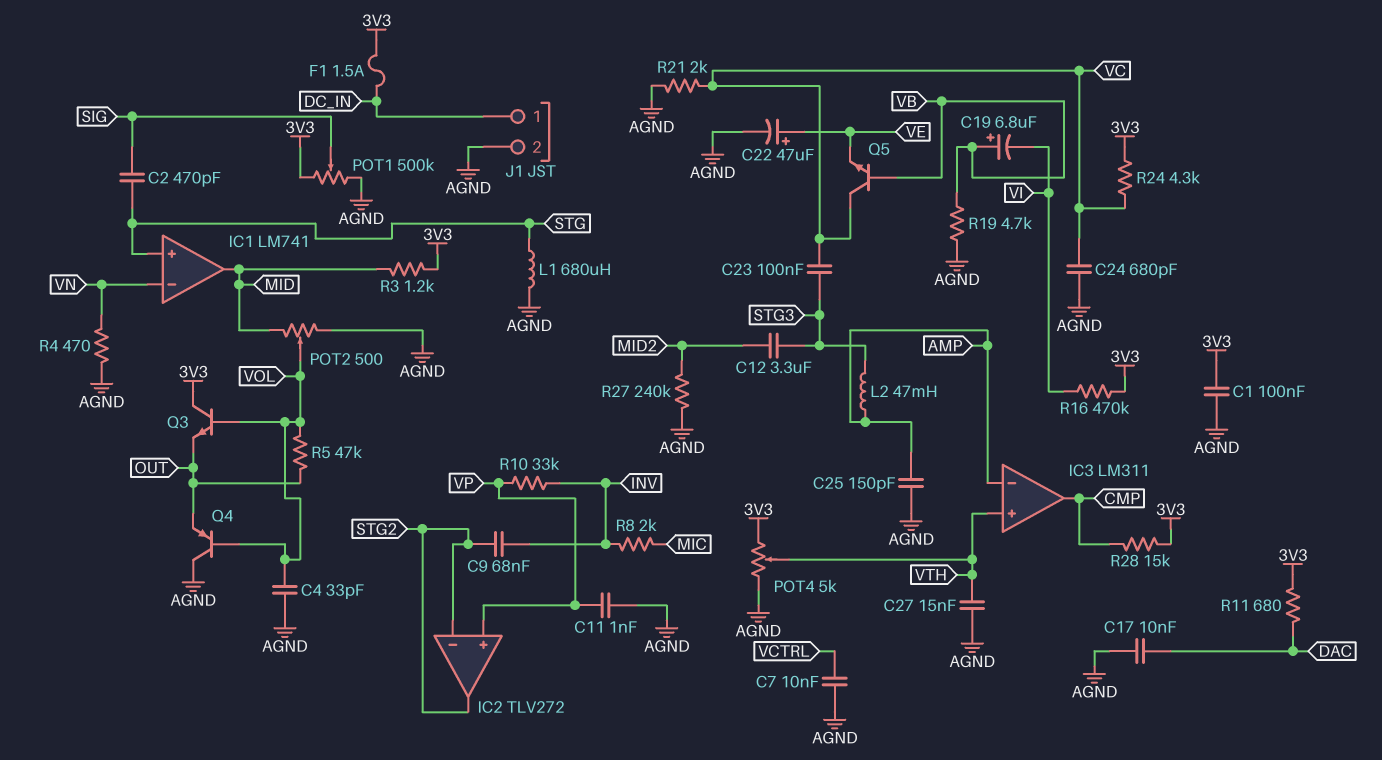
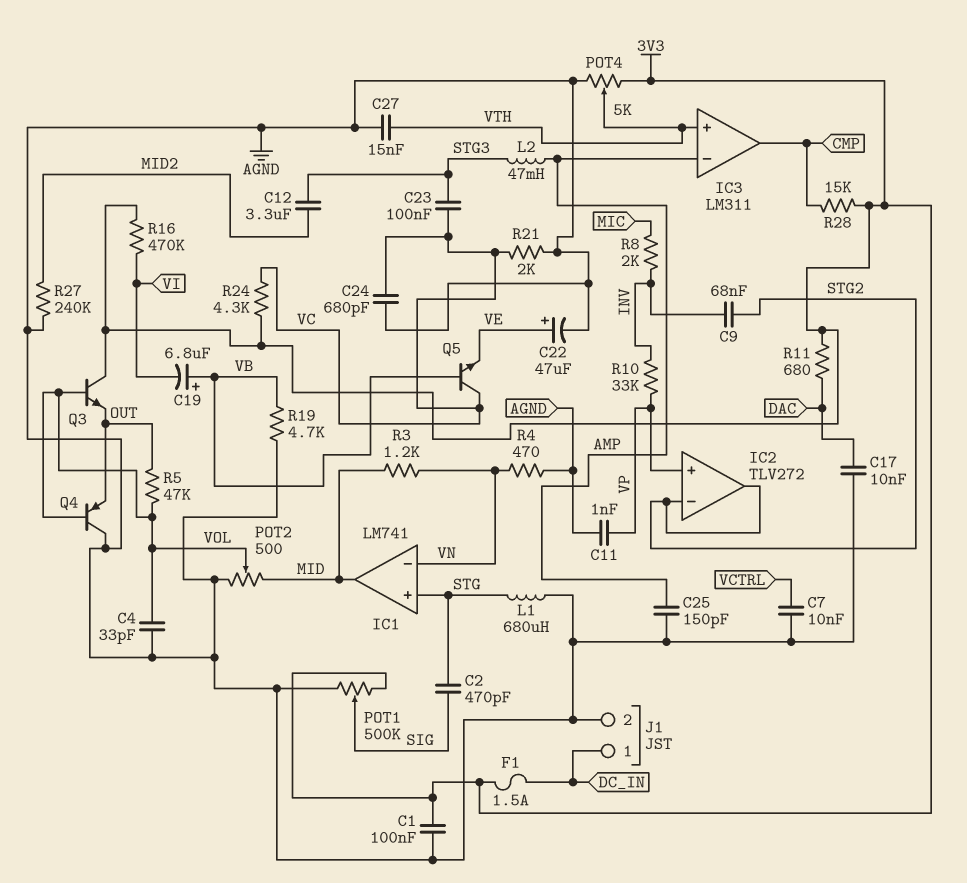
R3: 1.2k (3V3, MID) -> 1.2k (MID, VN)

